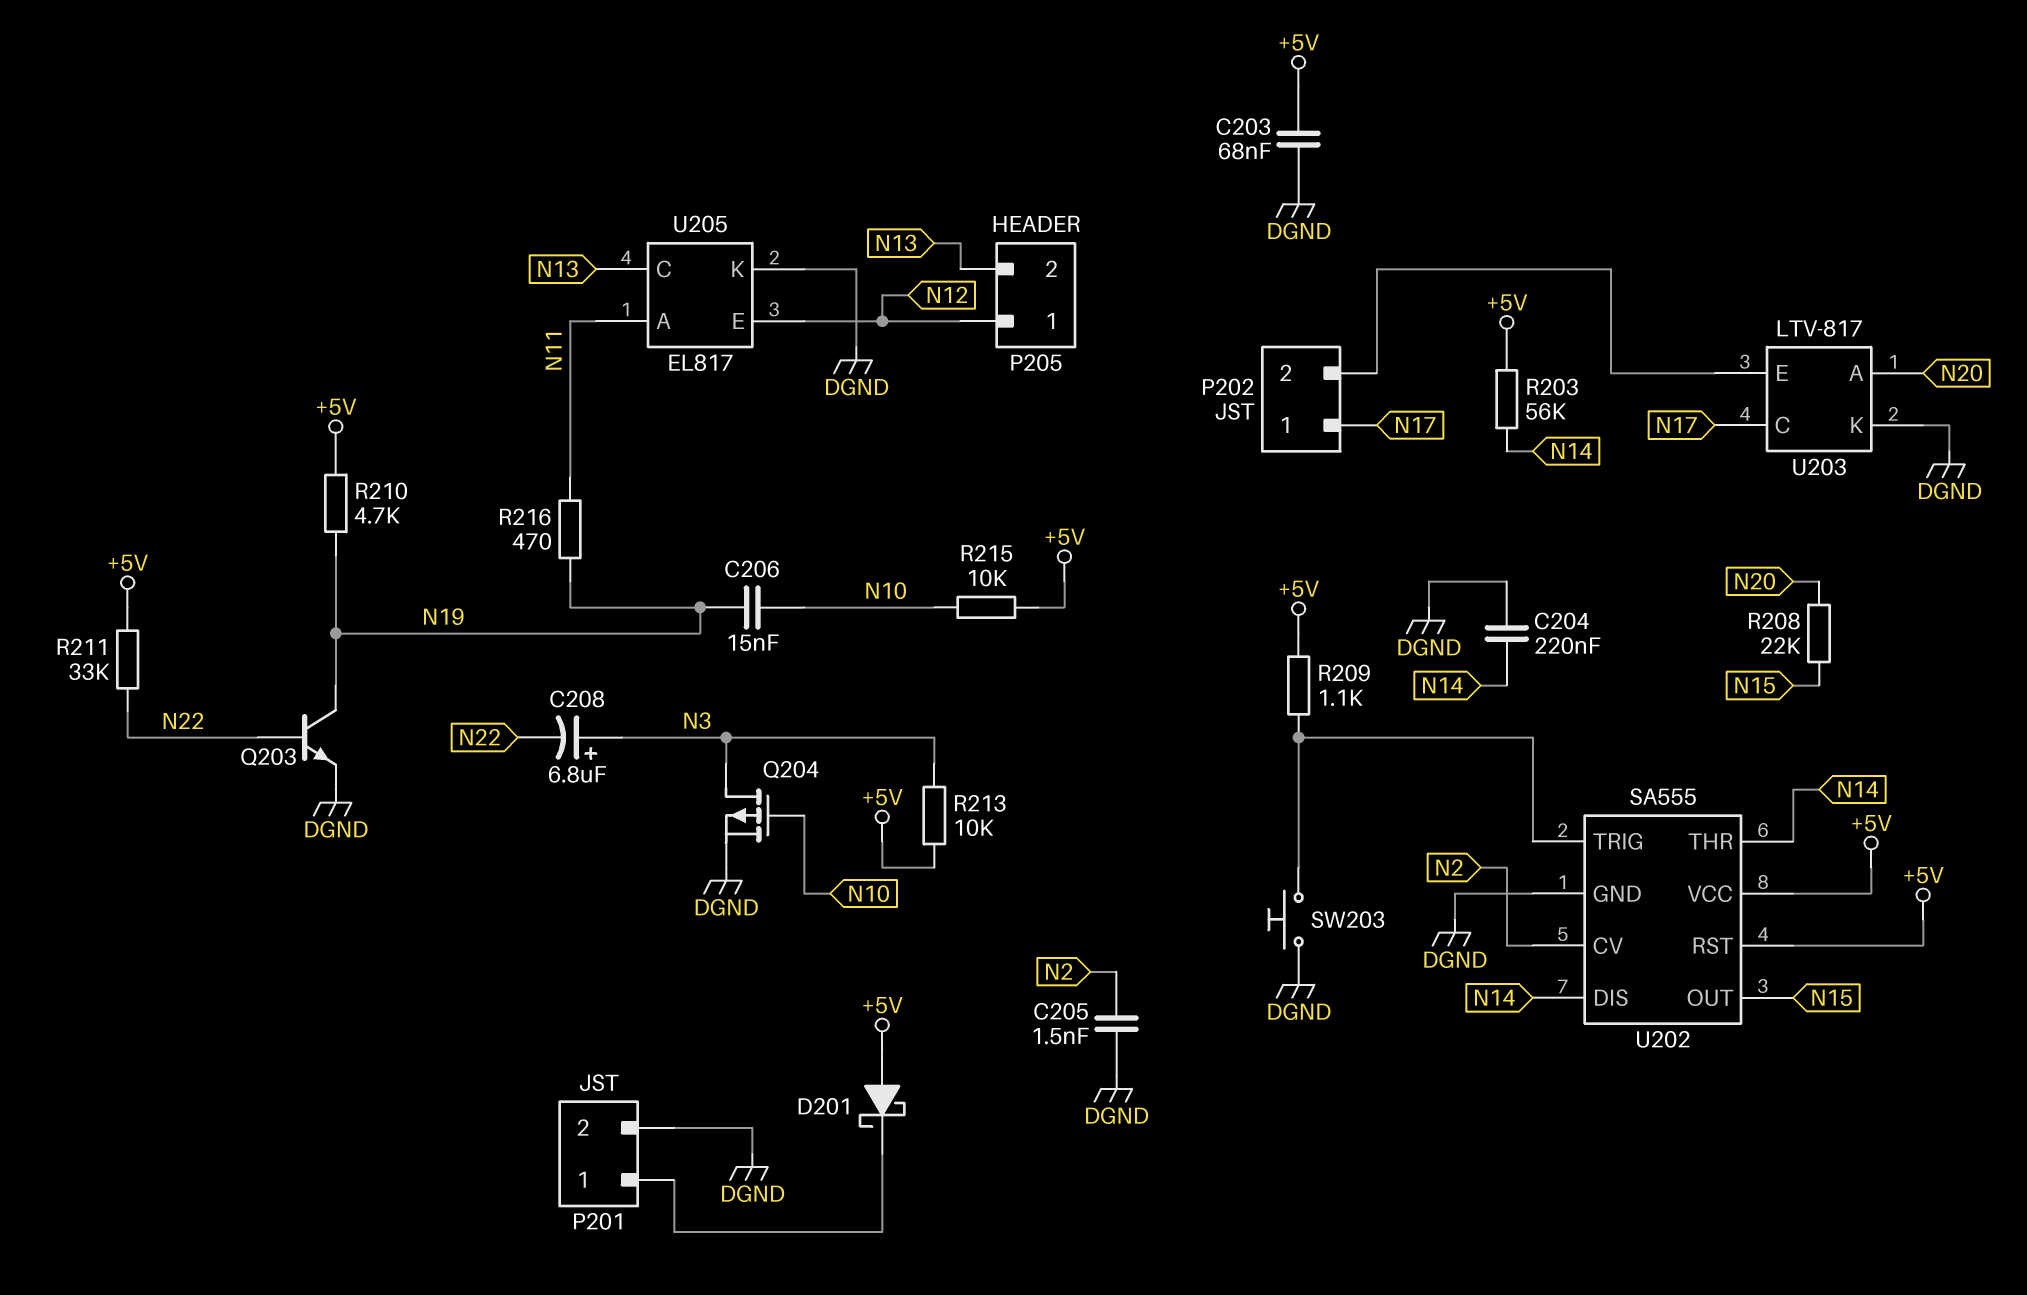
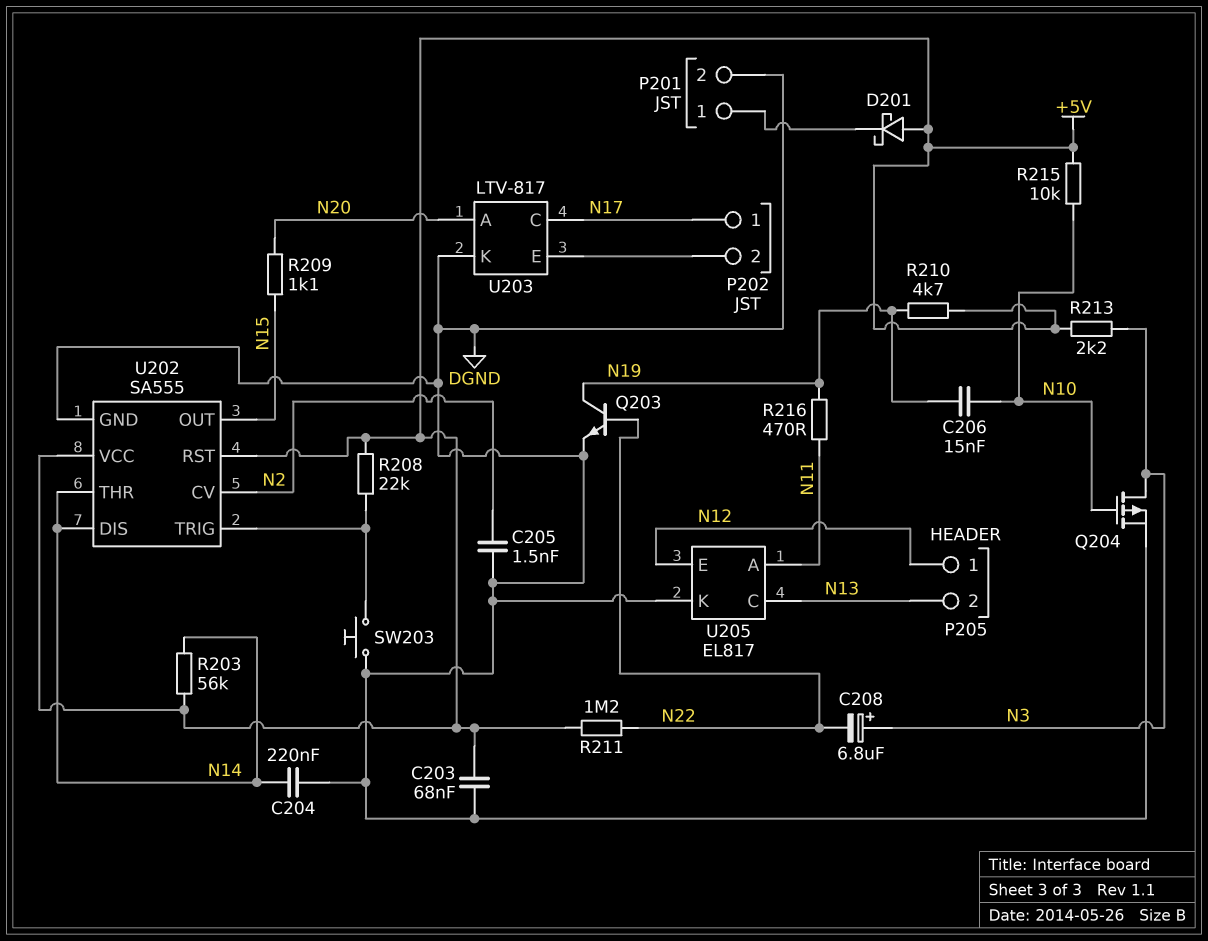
R208: 22k (N15, N20) -> 22k (+5V, U202/TRIG)
R209: 1.1k (+5V, U202/TRIG) -> 1.1k (N15, N20)
R211: 33k (+5V, N22) -> 1.2M (+5V, N22)
R213: 10k (+5V, N3) -> 2.2k (+5V, N3)

